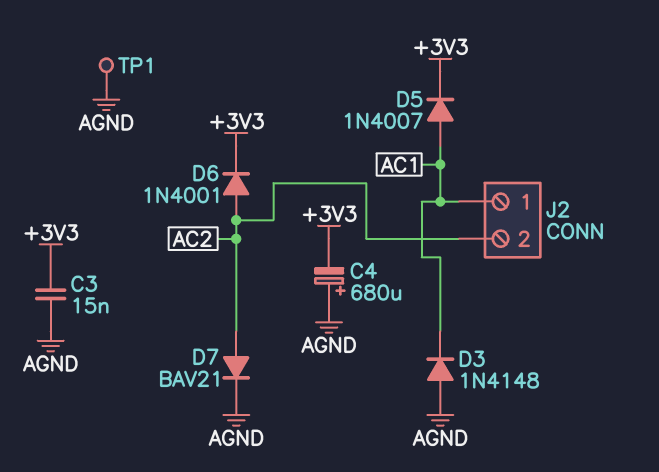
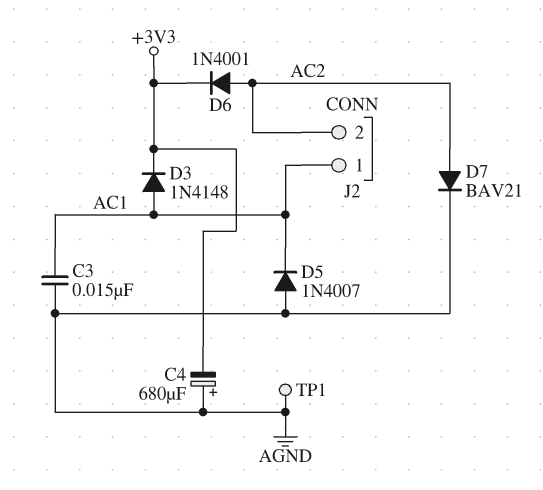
C3: 15nF (+3V3, AGND) -> 15nF (AC1, AGND)
D3: diode 1N4148 (A AGND, K AC1) -> diode 1N4148 (A AC1, K +3V3)
D5: diode 1N4007 (A AC1, K +3V3) -> diode 1N4007 (A AGND, K AC1)

